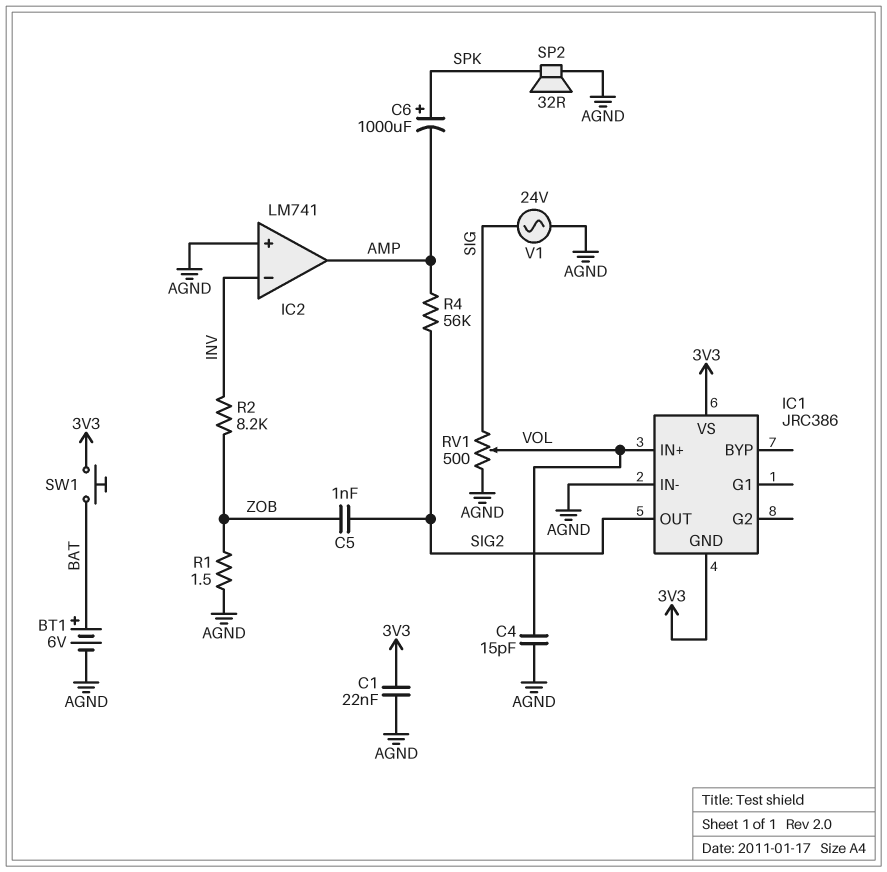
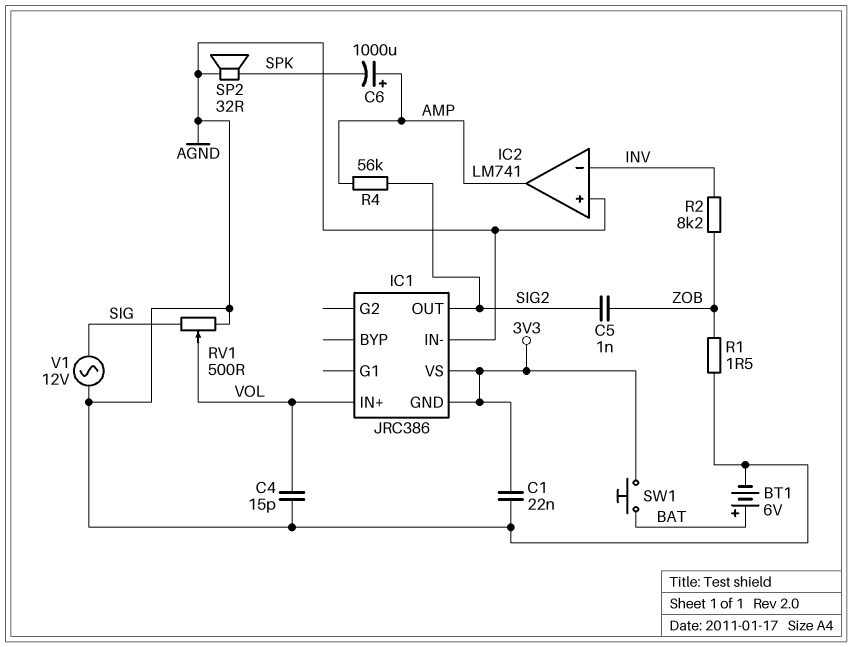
C6: 1000uF (plus SPK, minus AMP) -> 1000uF (plus AMP, minus SPK)
V1: AC 24V (AGND, SIG) -> AC 12V (AGND, SIG)

